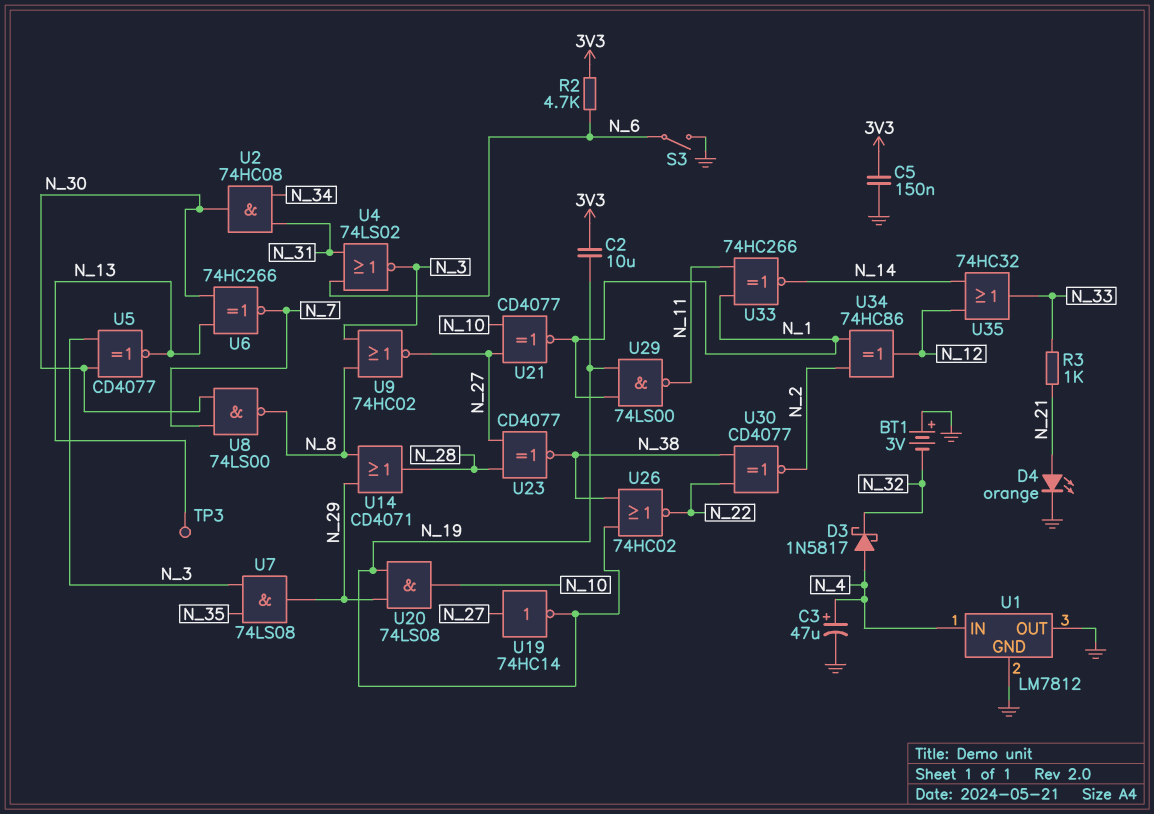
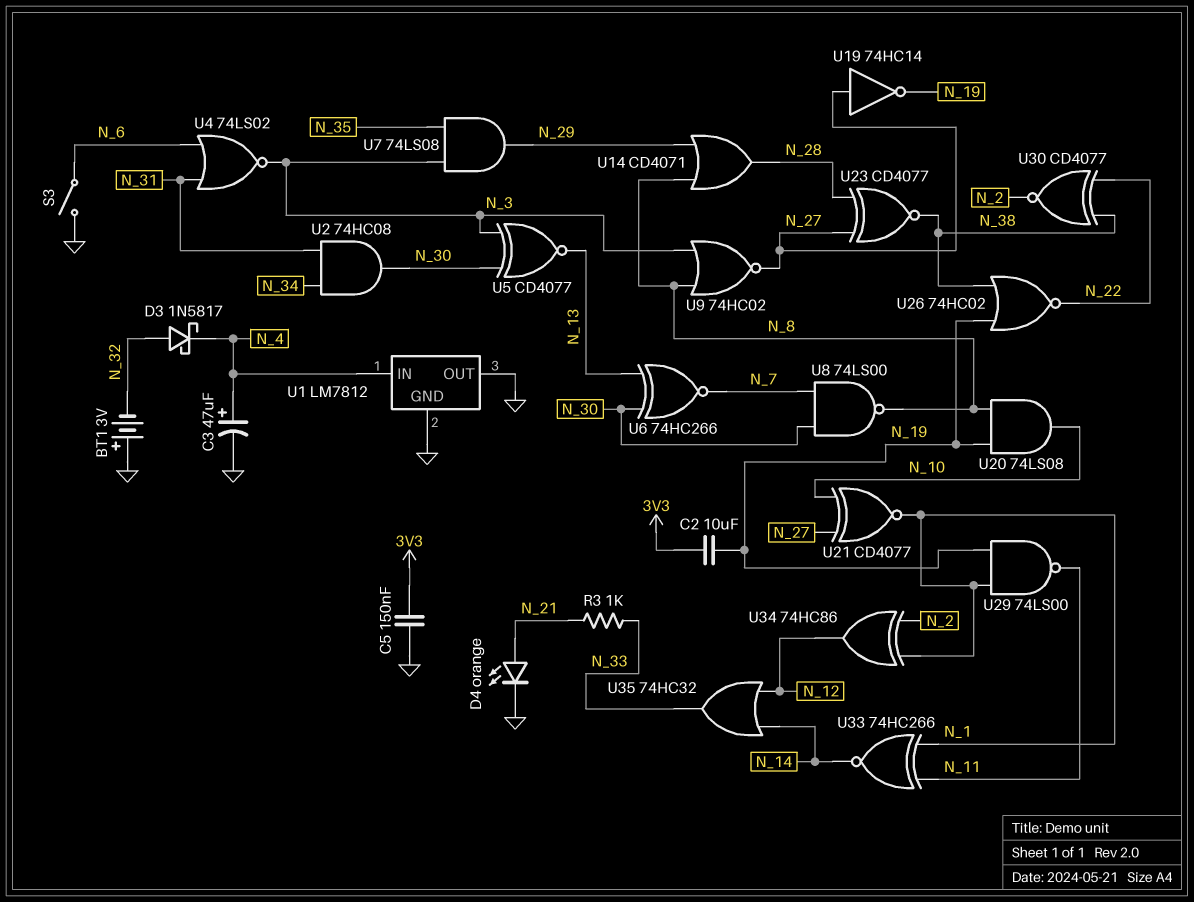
D3: schottky 1N5817 (A N_4, K N_32) -> schottky 1N5817 (A N_32, K N_4)
R2: 4.7k (3V3, N_6) -> none
TP3: test point (N_13) -> none
U20: AND 74LS08 (in N_19, in N_29, out N_10) -> AND 74LS08 (in N_8, in N_19, out N_10)

